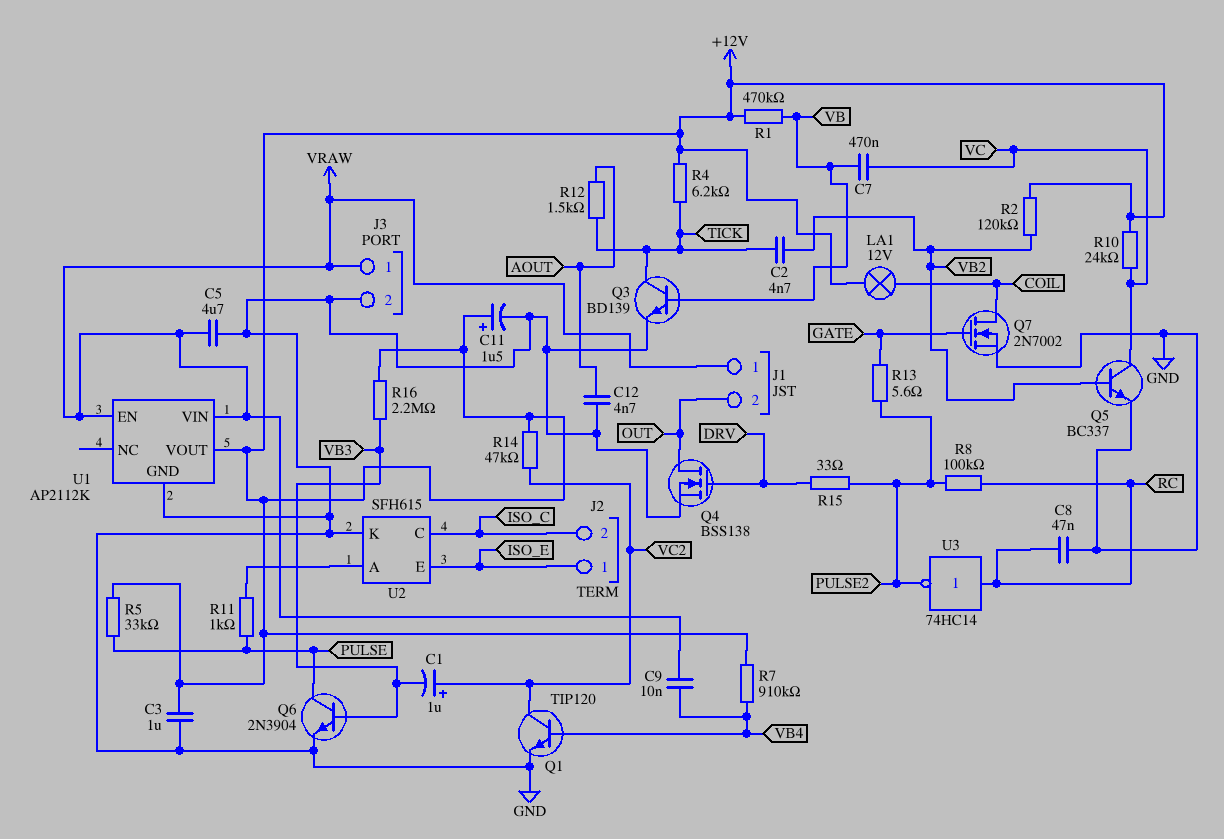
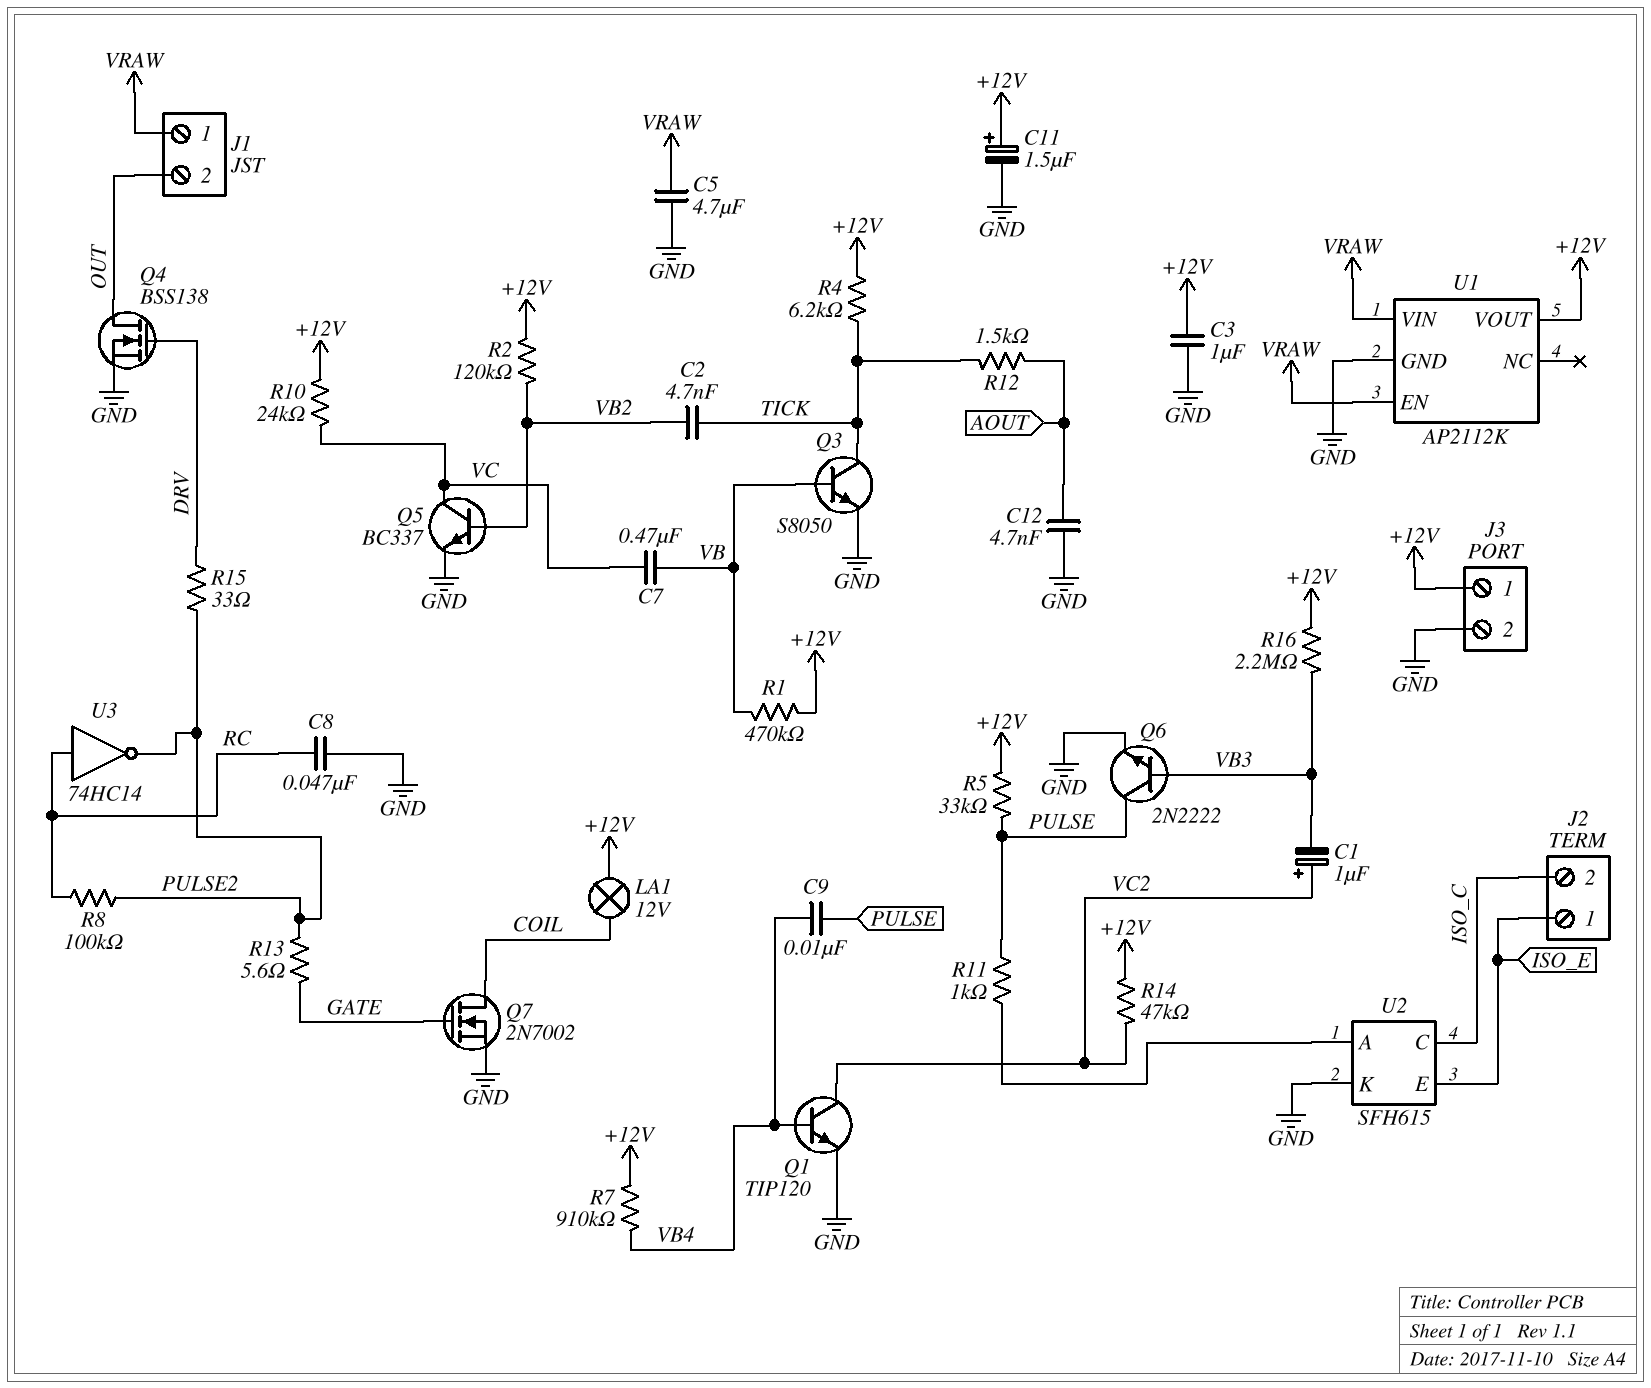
C9: 10nF (VB4, VRAW) -> 10nF (PULSE, VB4)
J3 pin 1: VRAW -> +12V
Q3: NPN BD139 (B VB, C TICK, E GND) -> NPN S8050 (B VB, C TICK, E GND)
Q6: NPN 2N3904 (B VB3, C PULSE, E GND) -> NPN 2N2222 (B VB3, C PULSE, E GND)

